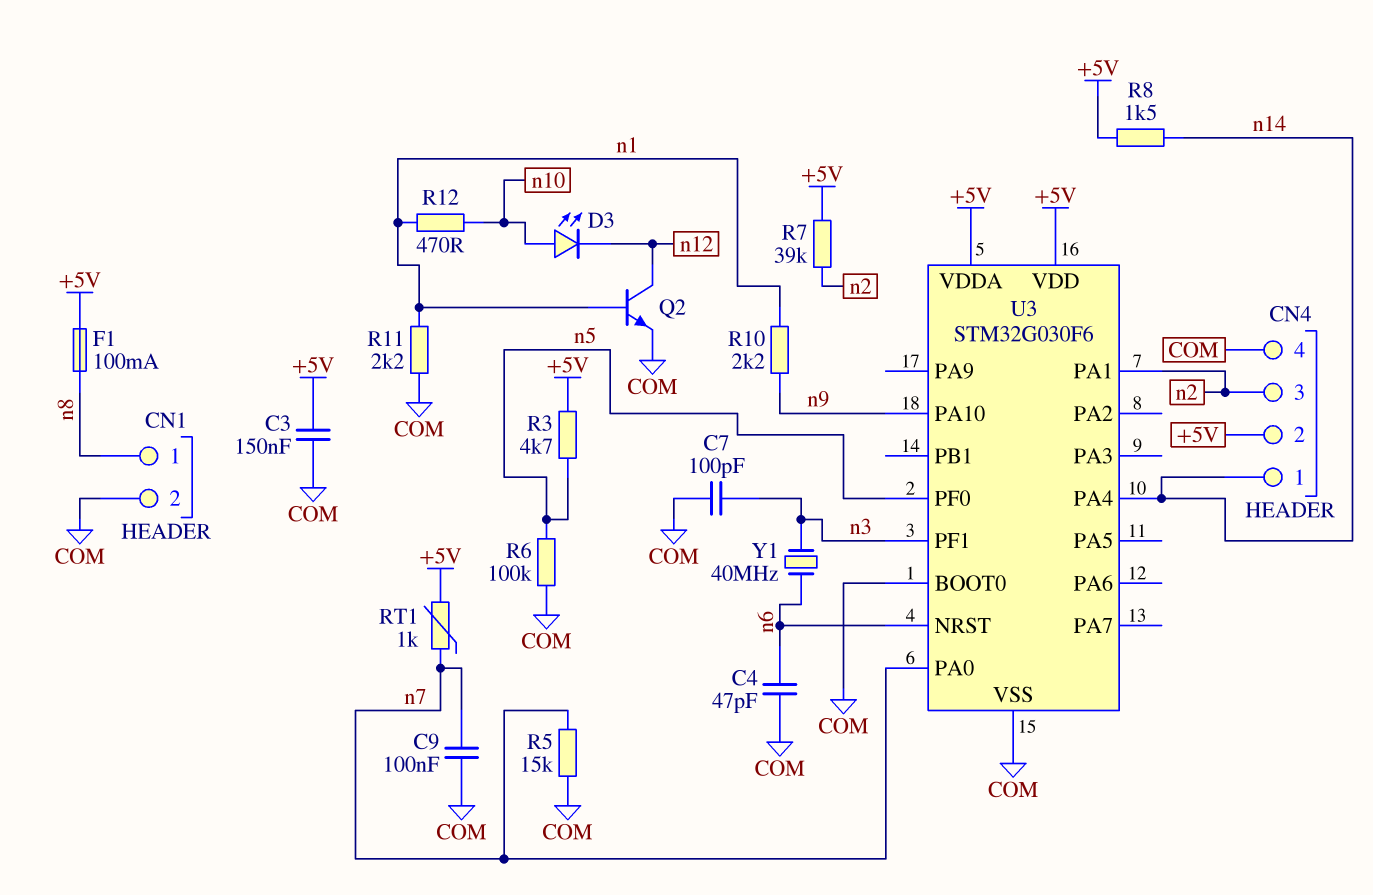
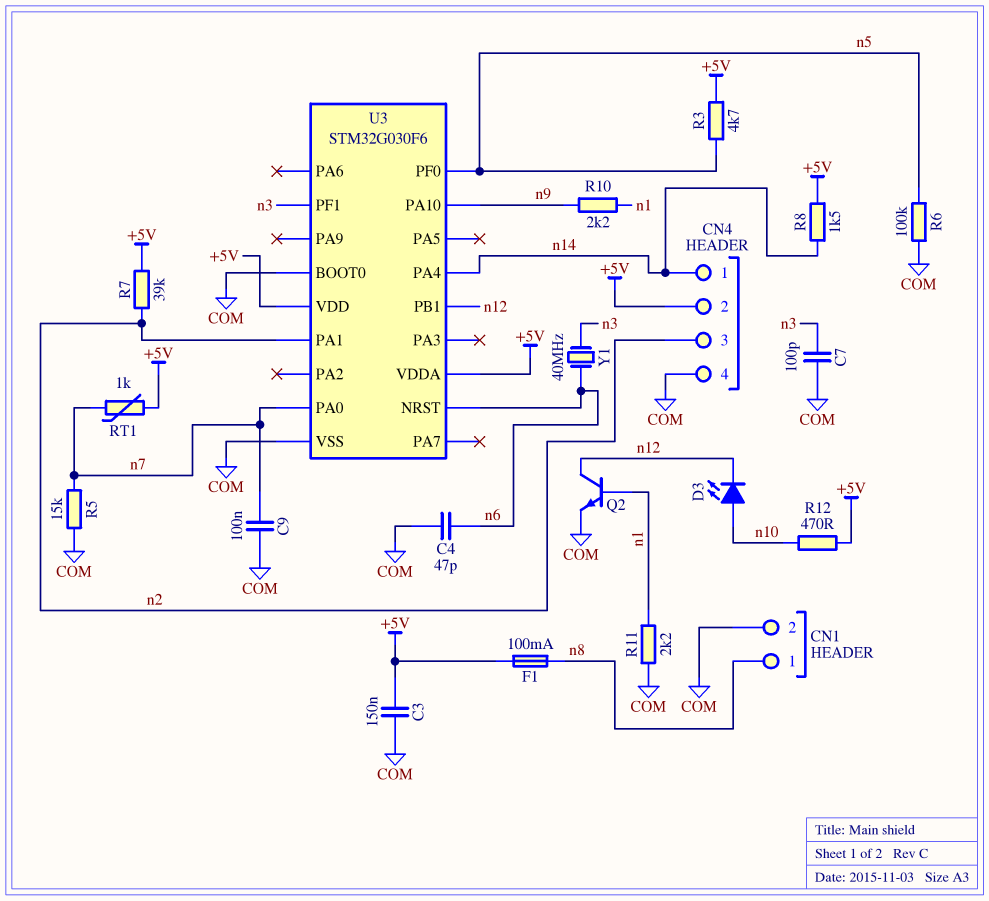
R12: 470 (n1, n10) -> 470 (+5V, n10)
U3 pin PB1: none -> n12

